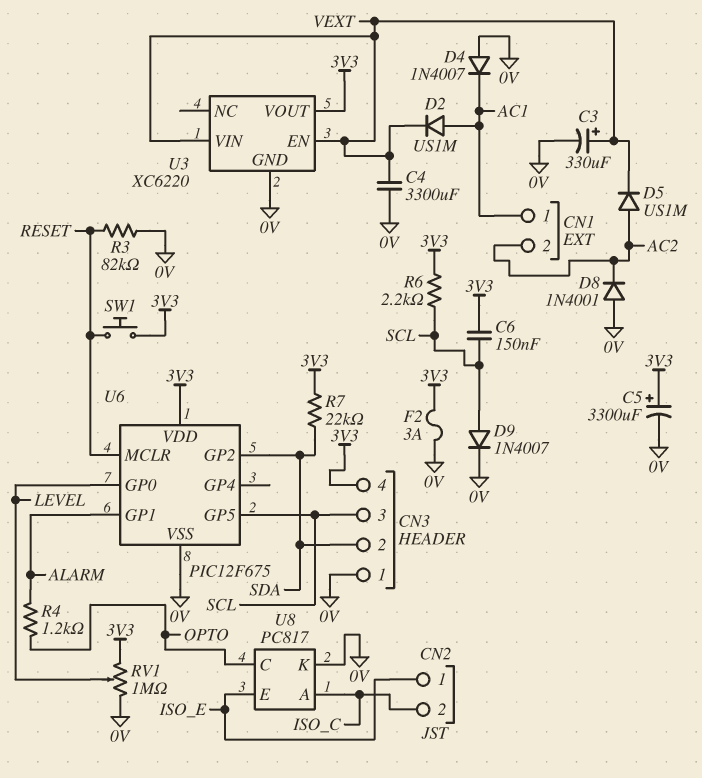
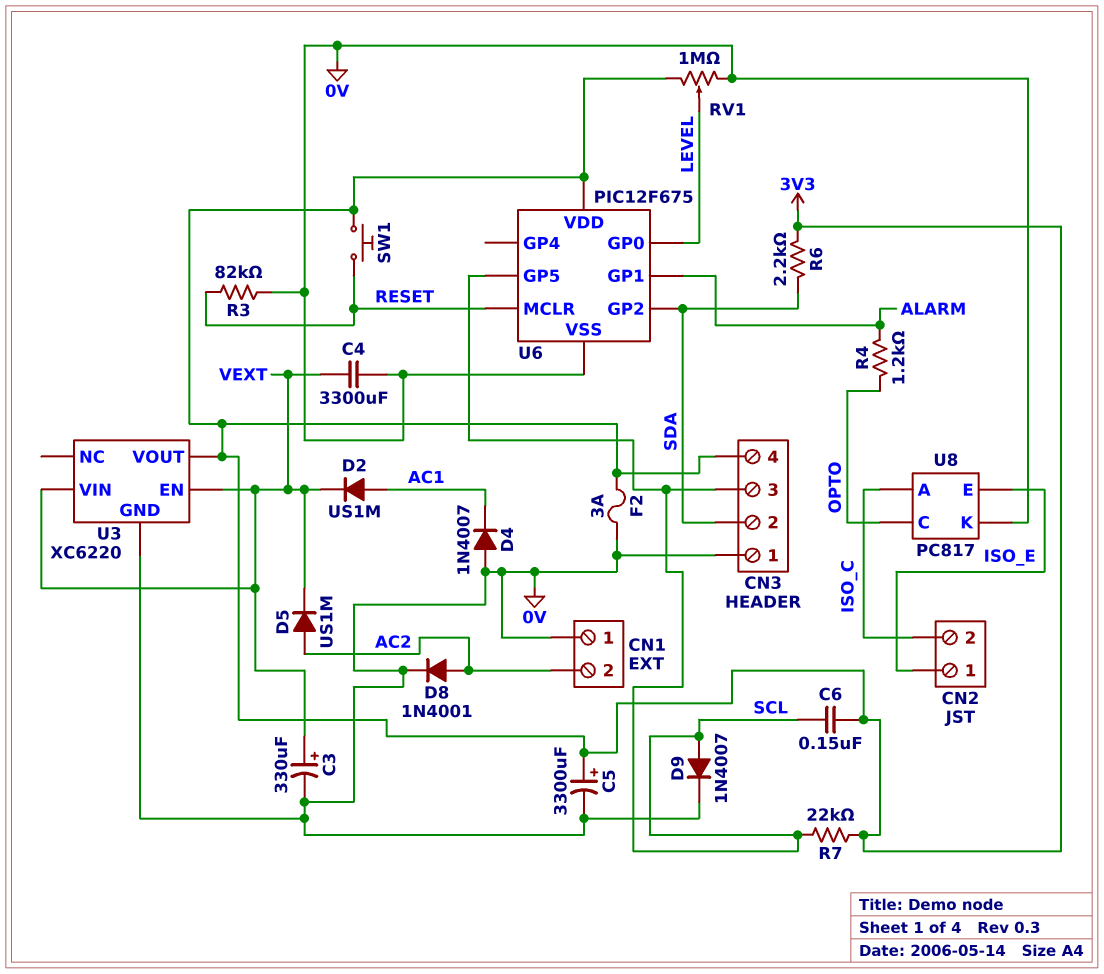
CN1 pin 1: AC1 -> 0V
D8: diode 1N4001 (A 0V, K AC2) -> diode 1N4001 (A AC2, K 0V)
R6: 2.2k (3V3, SCL) -> 2.2k (3V3, SDA)
R7: 22k (3V3, SDA) -> 22k (3V3, SCL)

